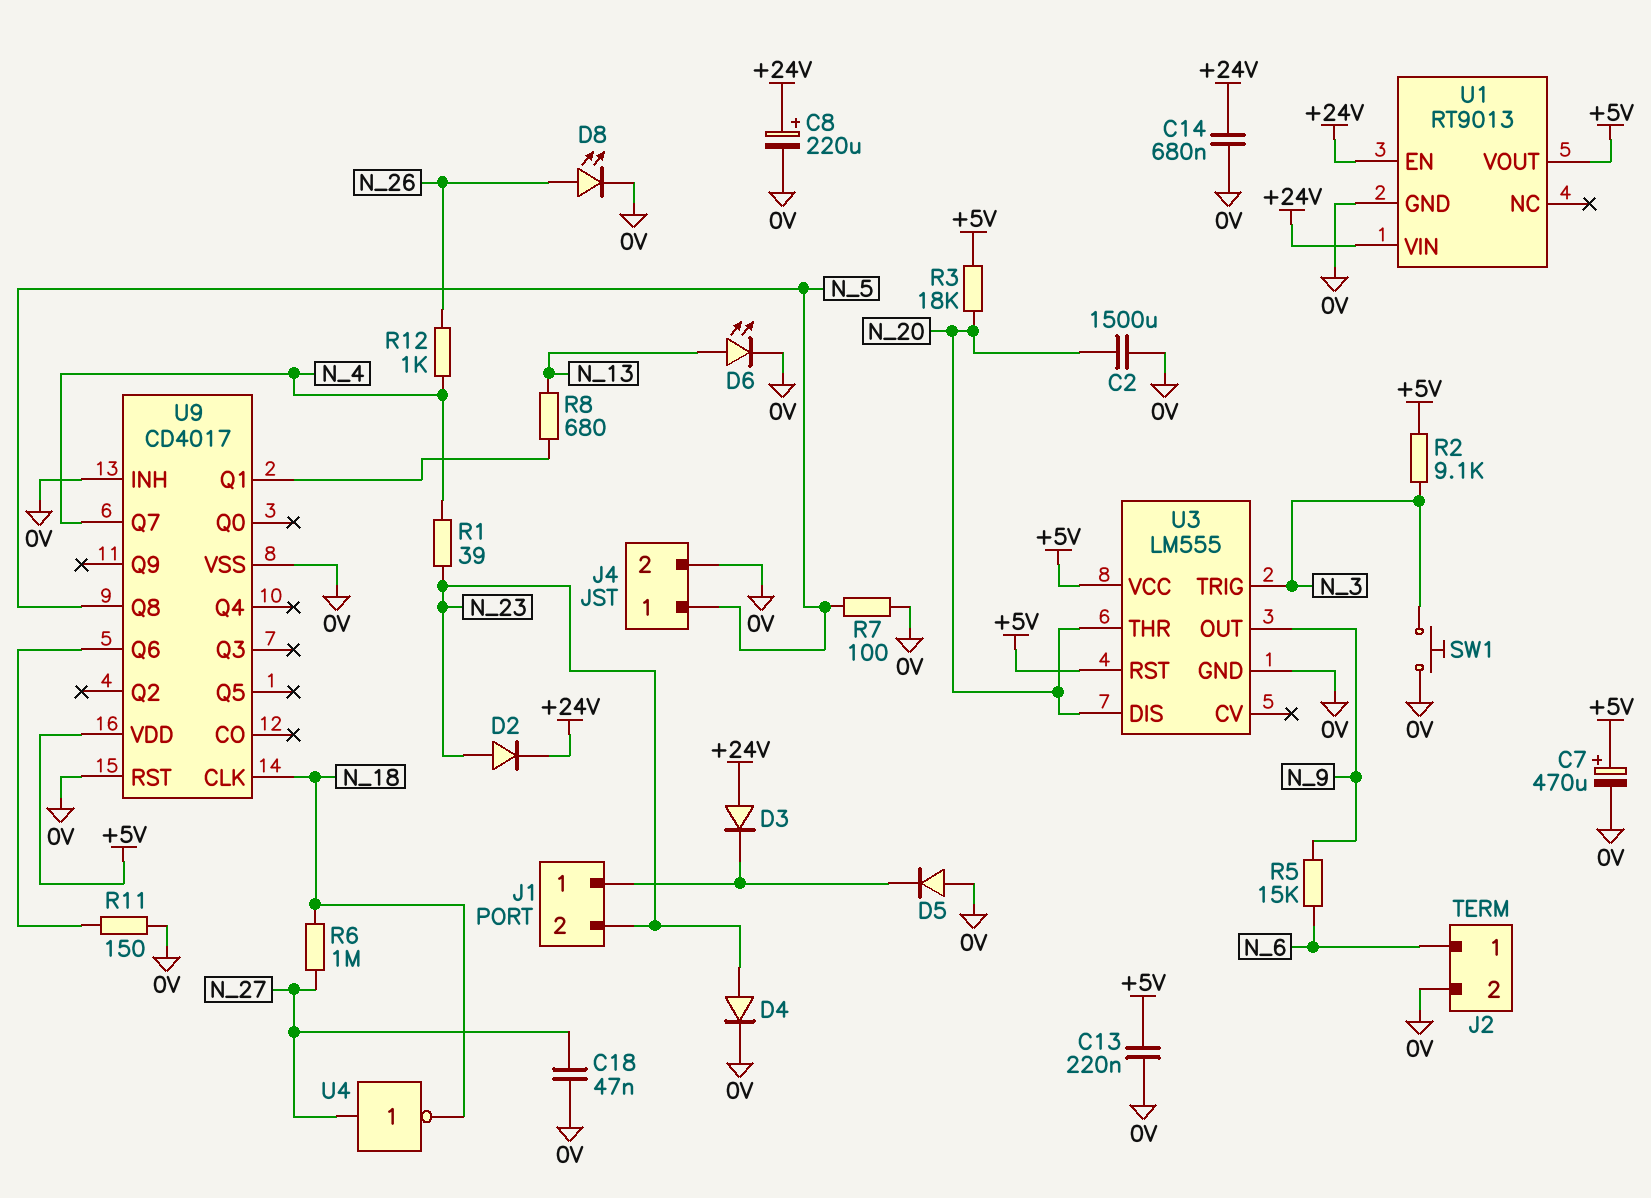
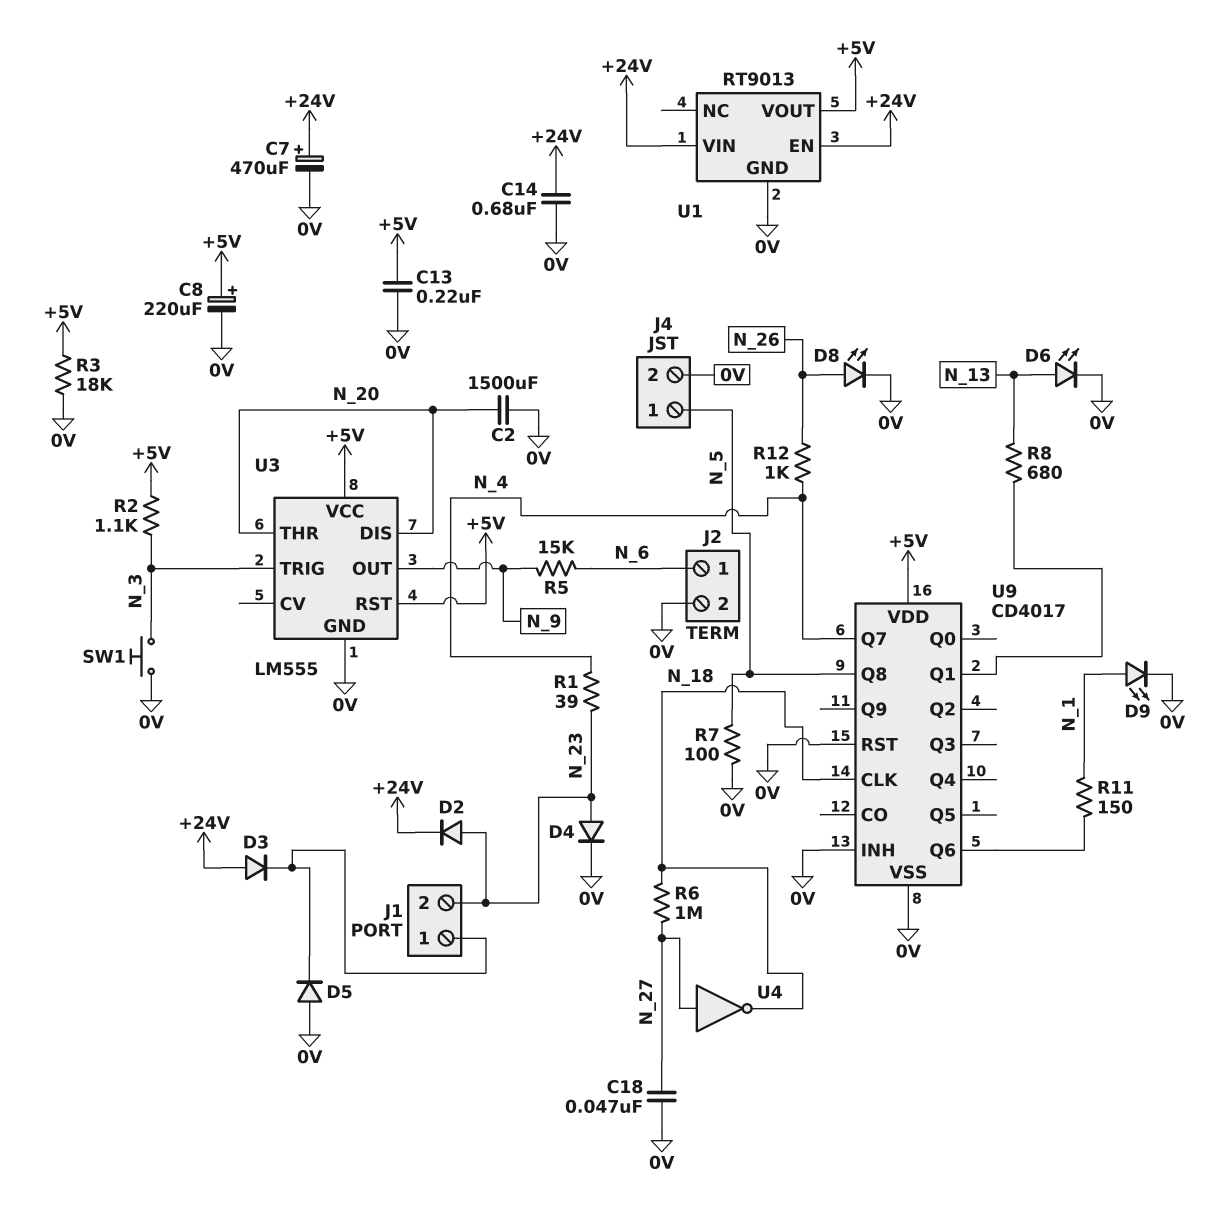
C7: 470uF (plus +5V, minus 0V) -> 470uF (plus +24V, minus 0V)
C8: 220uF (plus +24V, minus 0V) -> 220uF (plus +5V, minus 0V)
D9: none -> LED (A N_1, K 0V)
R2: 9.1k (+5V, N_3) -> 1.1k (+5V, N_3)
R3: 18k (+5V, N_20) -> 18k (+5V, 0V)
R11: 150 (0V, U9/Q6) -> 150 (N_1, U9/Q6)

